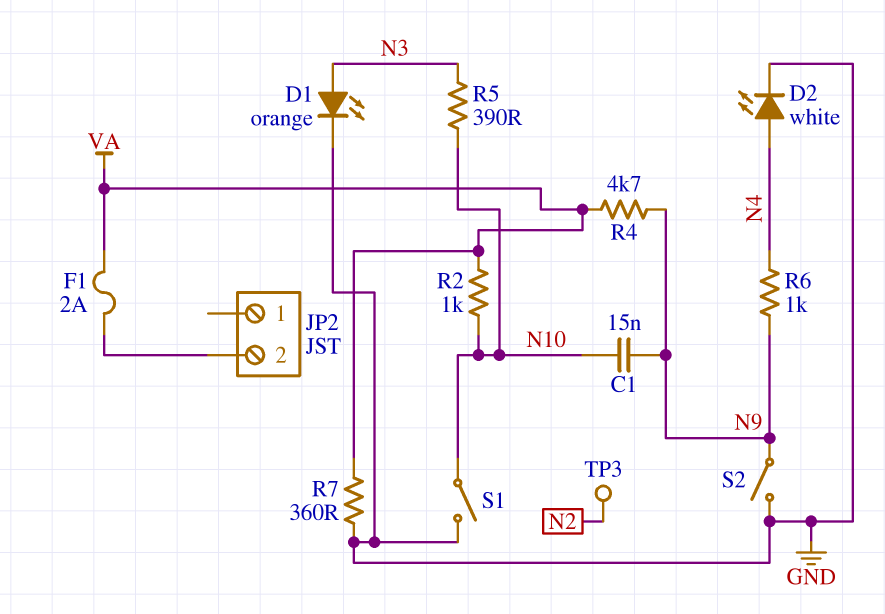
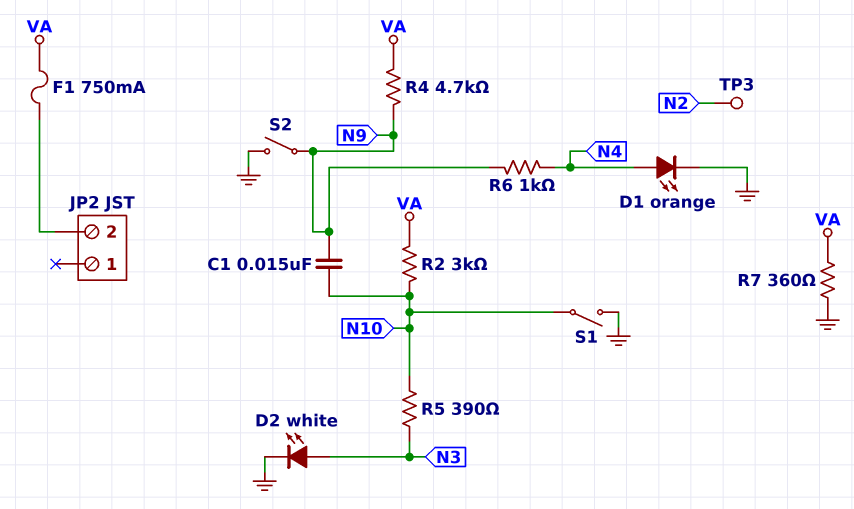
D1: LED orange (A N3, K GND) -> LED orange (A N4, K GND)
D2: LED white (A N4, K GND) -> LED white (A N3, K GND)
F1: 2A (JP2/2, VA) -> 750mA (JP2/2, VA)
R2: 1k (N10, VA) -> 3k (N10, VA)

